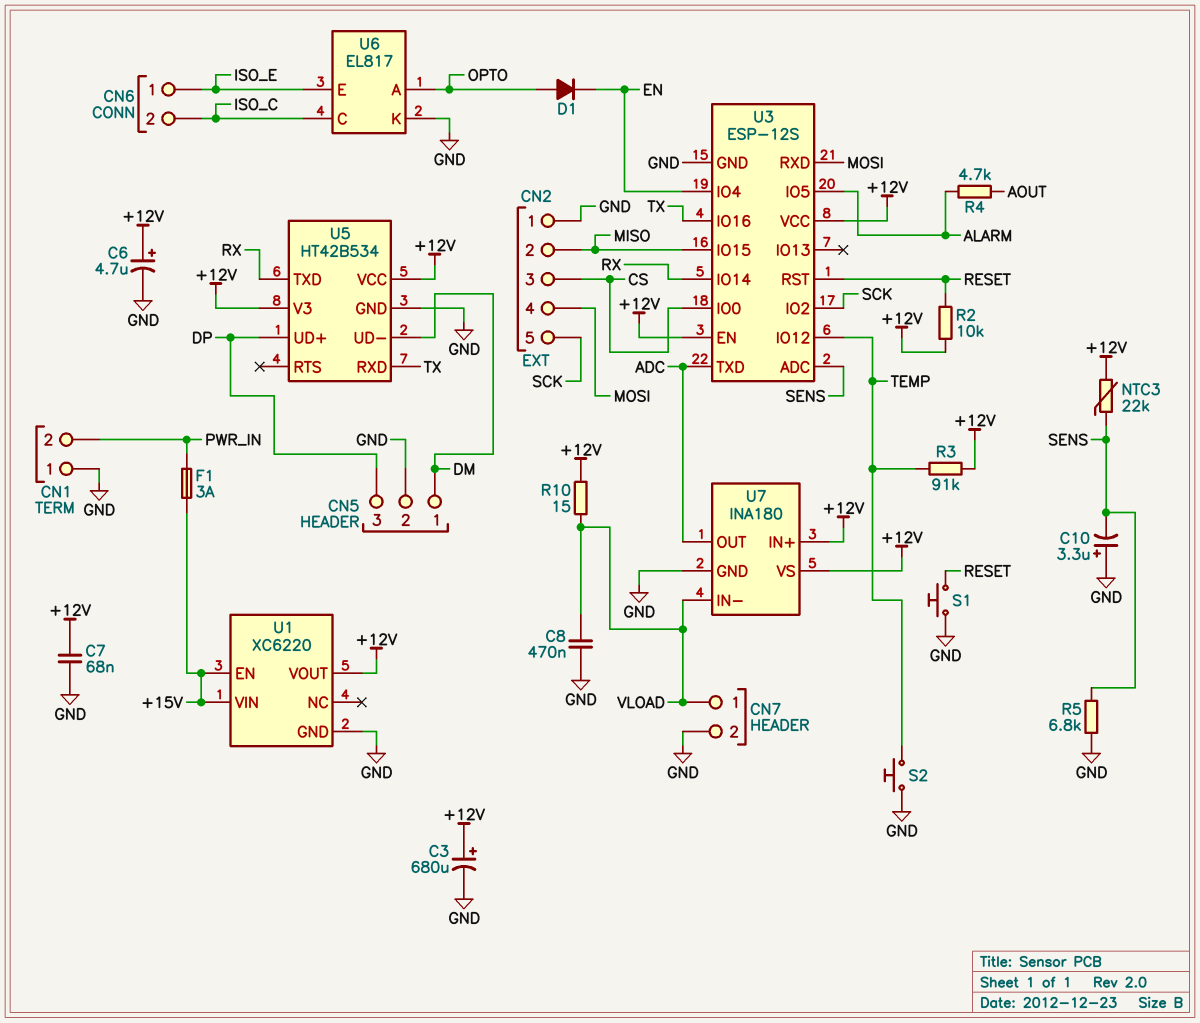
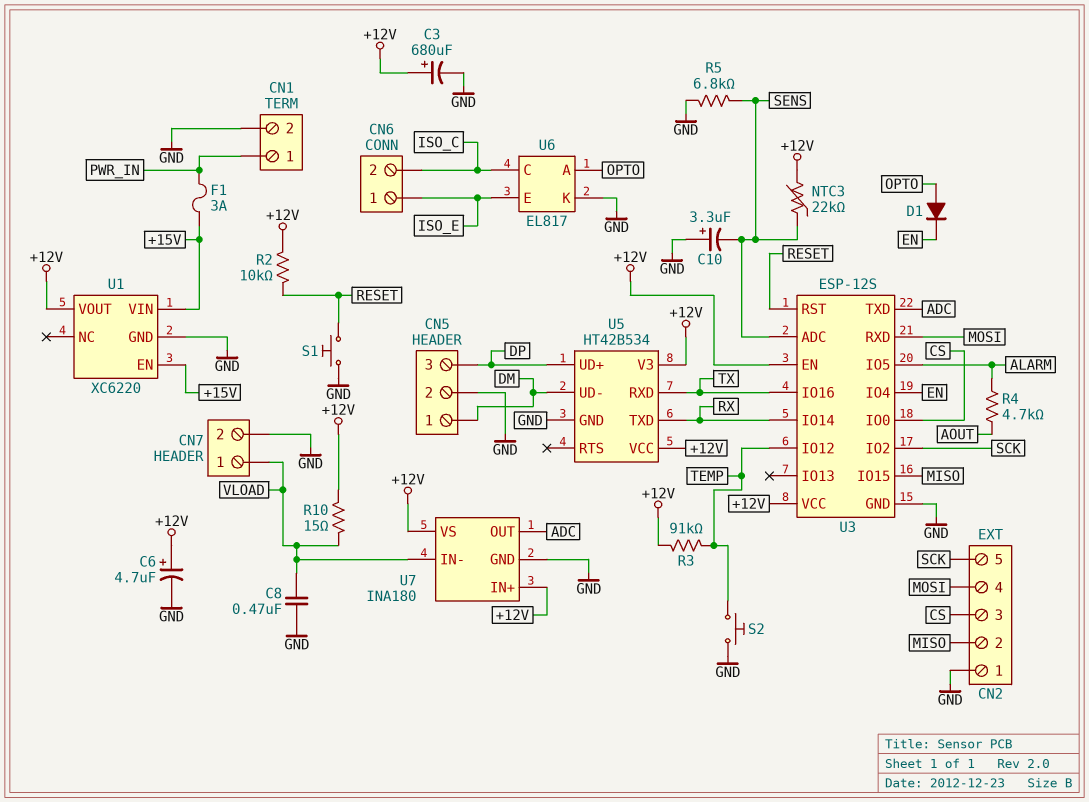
C7: 68nF (+12V, GND) -> none
CN1 pin 1: GND -> PWR_IN
CN1 pin 2: PWR_IN -> GND

